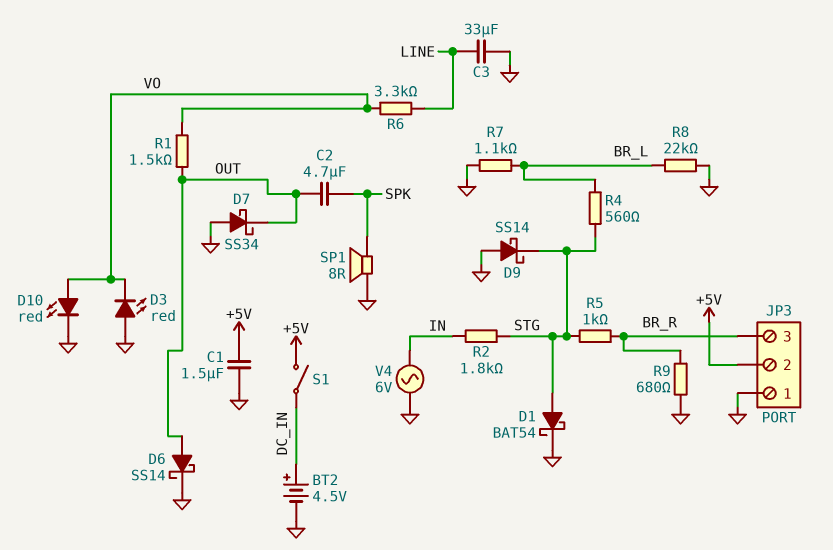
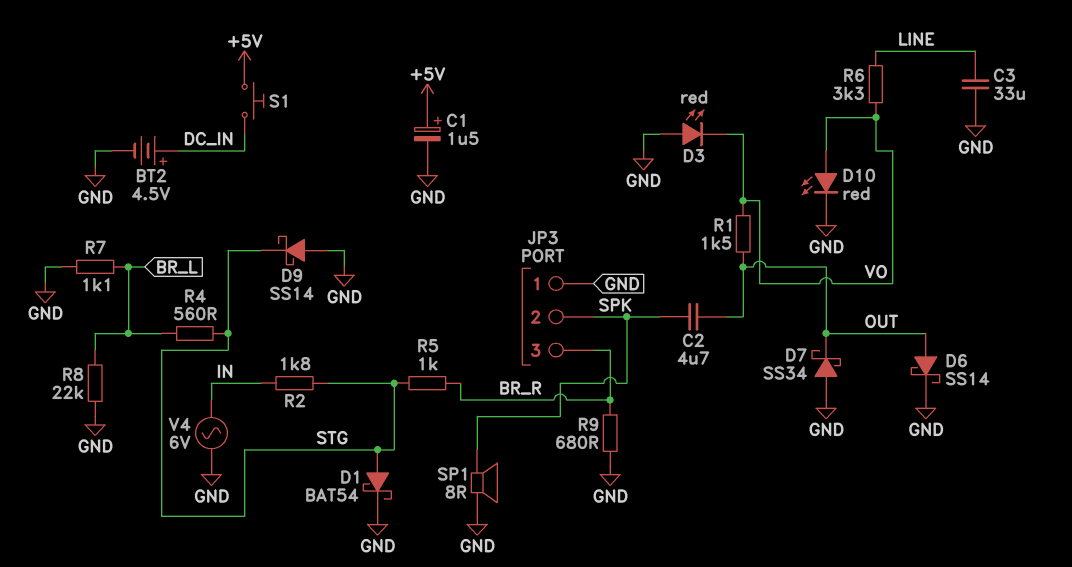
C1: 1.5uF (+5V, GND) -> 1.5uF (plus +5V, minus GND)
JP3 pin 2: +5V -> SPK
S1: switch (+5V, DC_IN) -> button (+5V, DC_IN)

